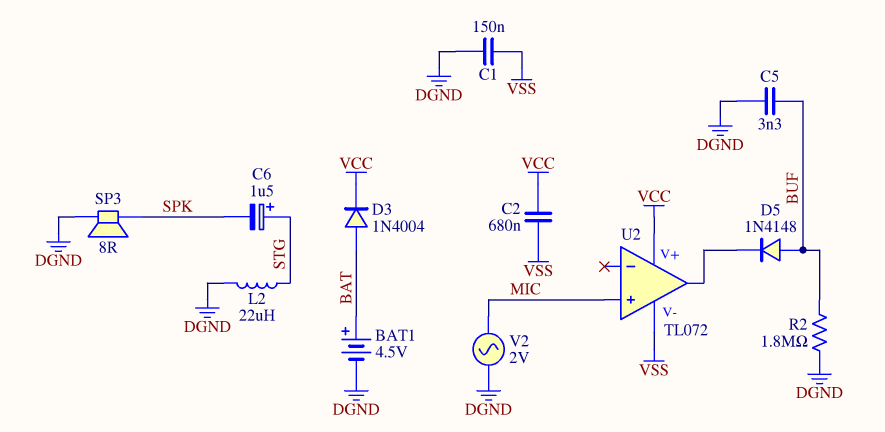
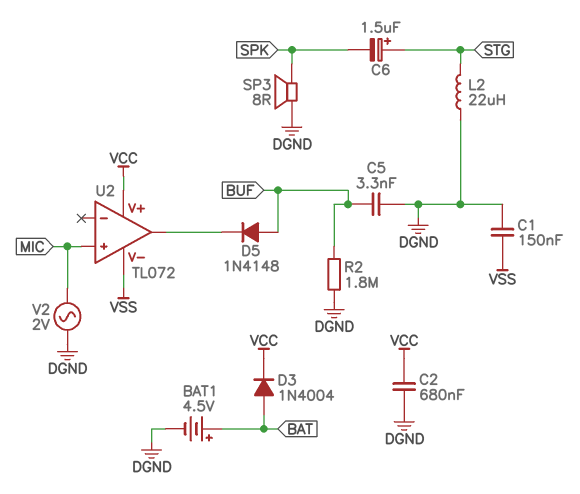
C2: 680nF (VCC, VSS) -> 680nF (DGND, VCC)

